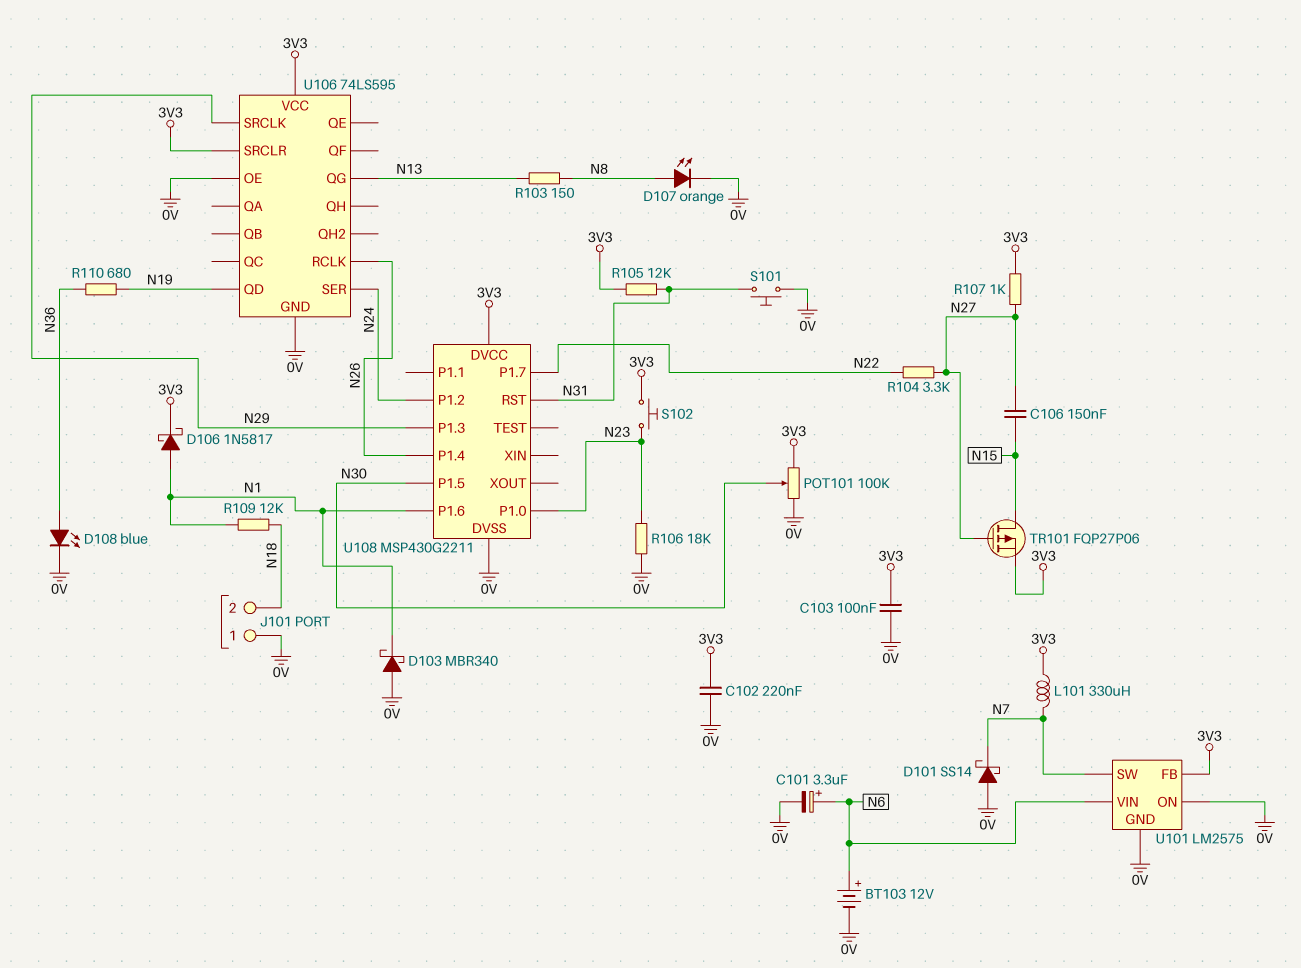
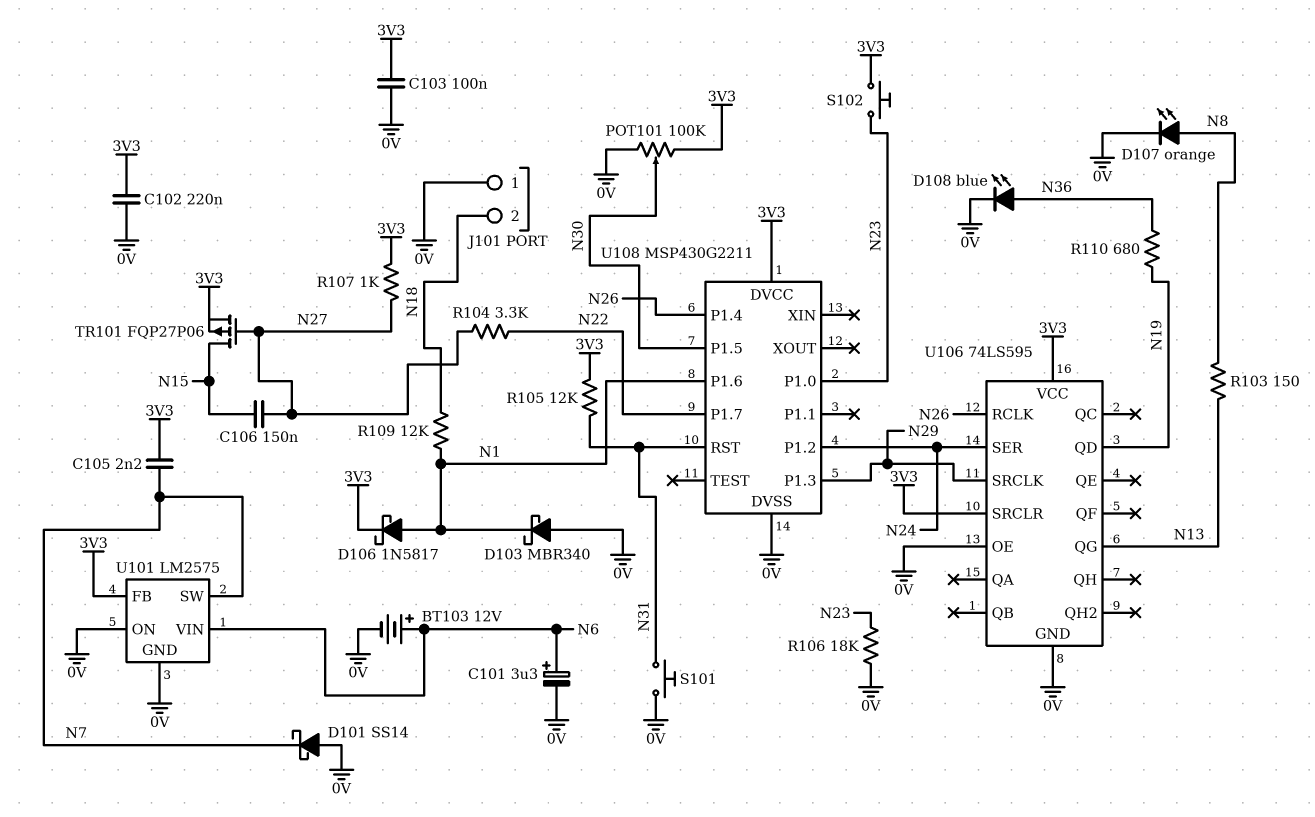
C105: none -> 2.2nF (3V3, N7)
L101: 330uH (3V3, N7) -> none

